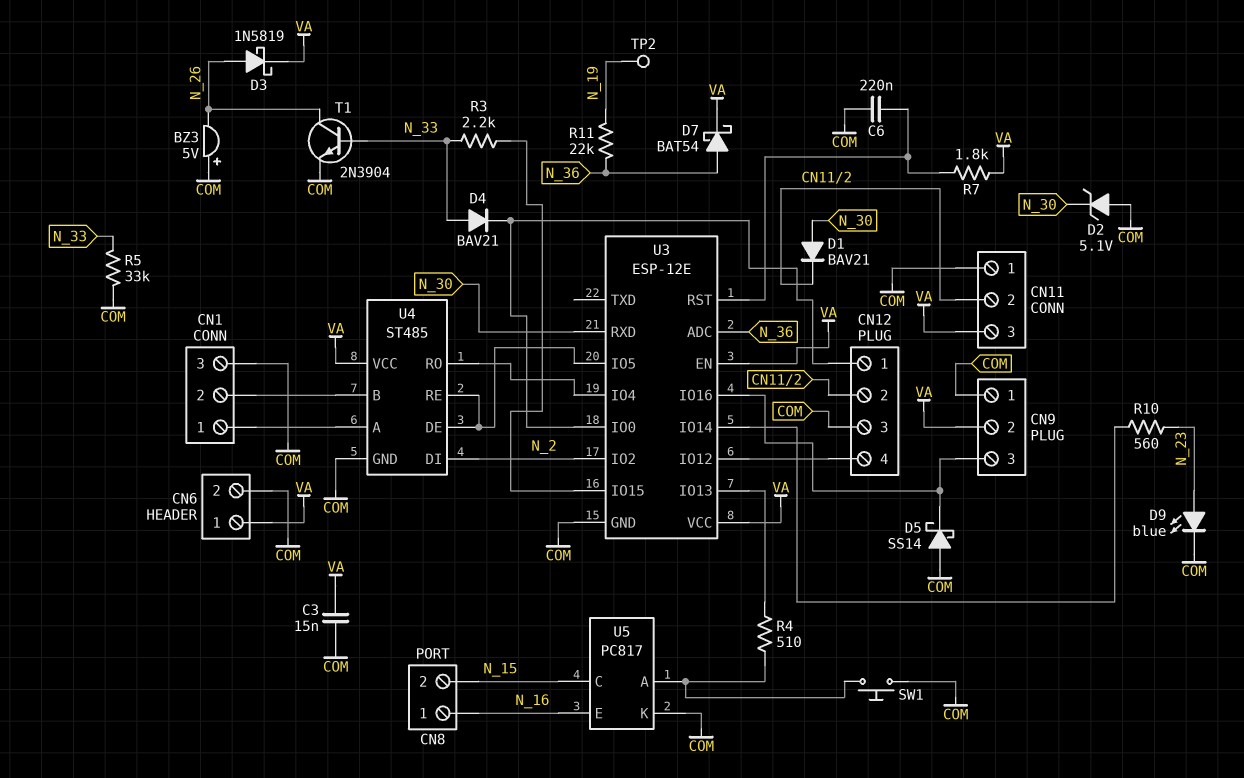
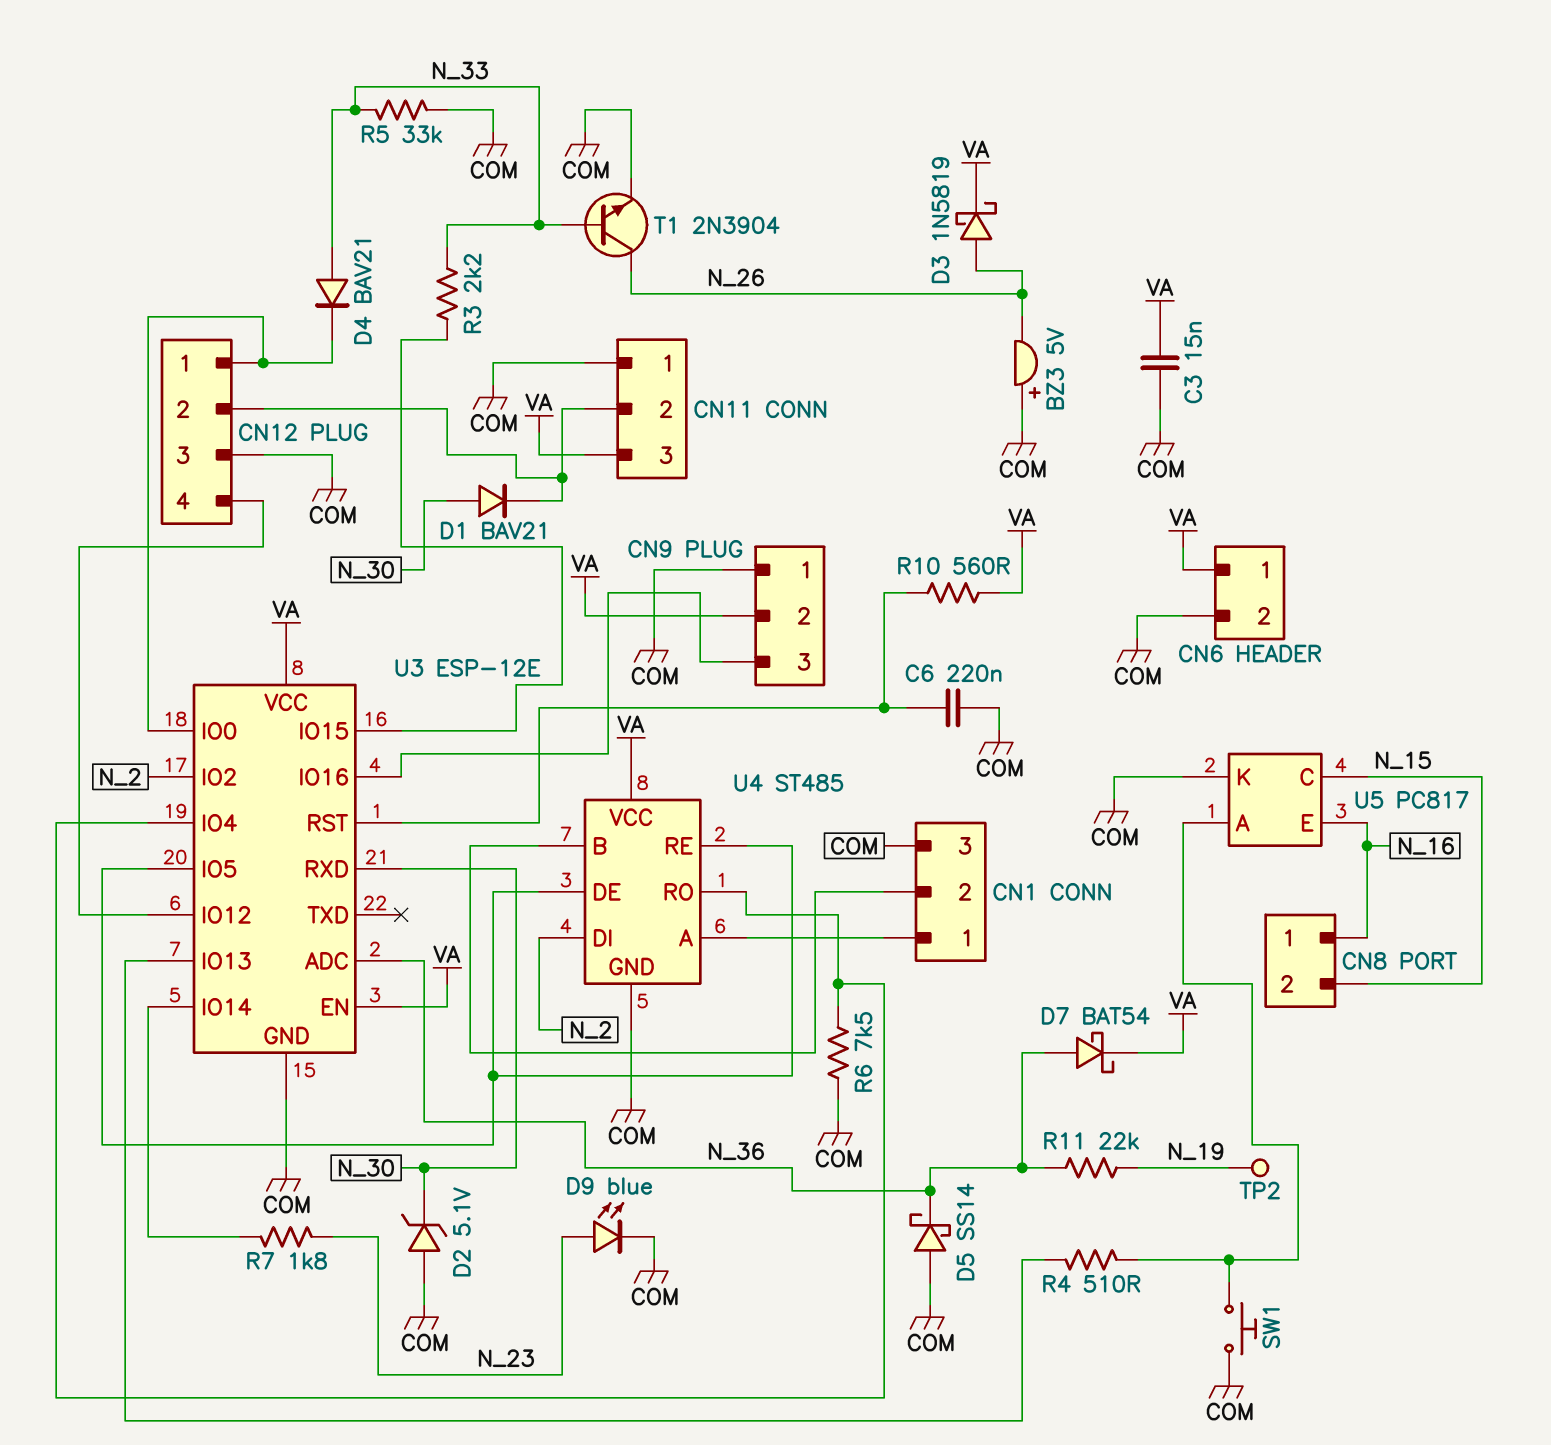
D5: schottky SS14 (A COM, K CN9/3) -> schottky SS14 (A COM, K N_36)
R6: none -> 7.5k (COM, U3/IO4)
R7: 1.8k (U3/RST, VA) -> 1.8k (N_23, U3/IO14)
R10: 560 (N_23, U3/IO14) -> 560 (U3/RST, VA)

